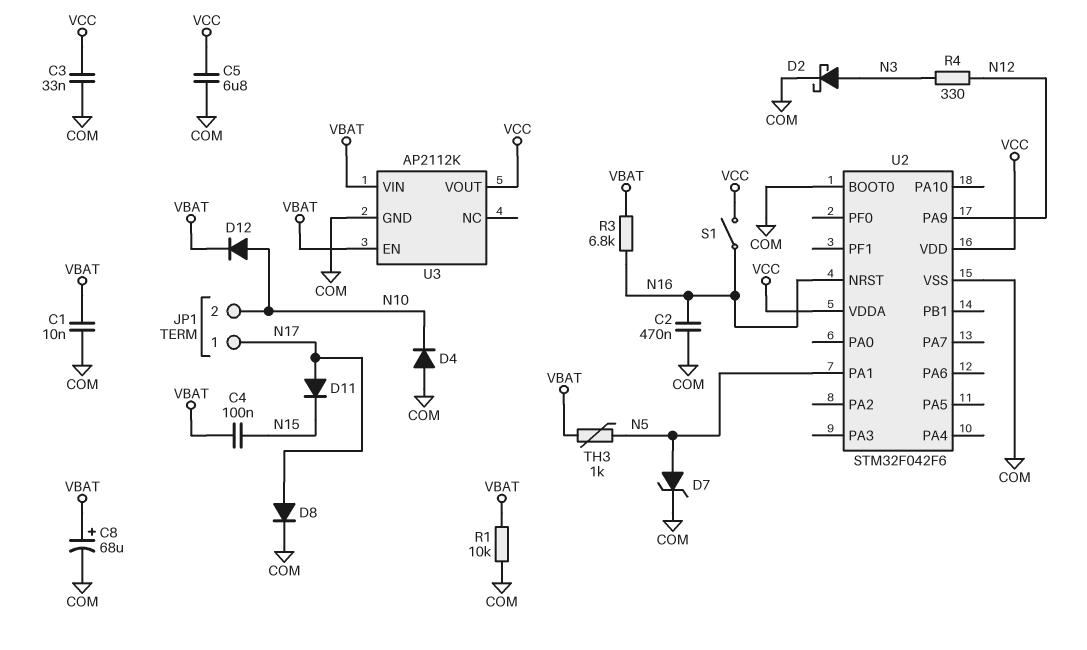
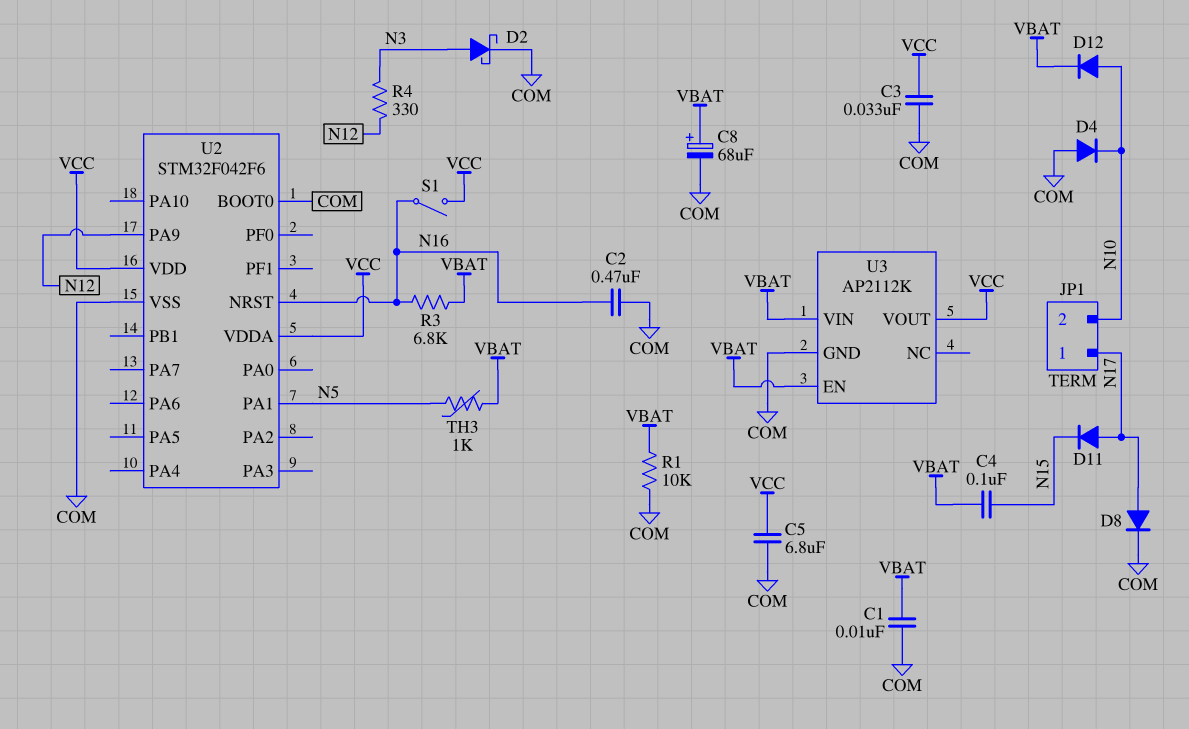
D7: zener (A N5, K COM) -> none

